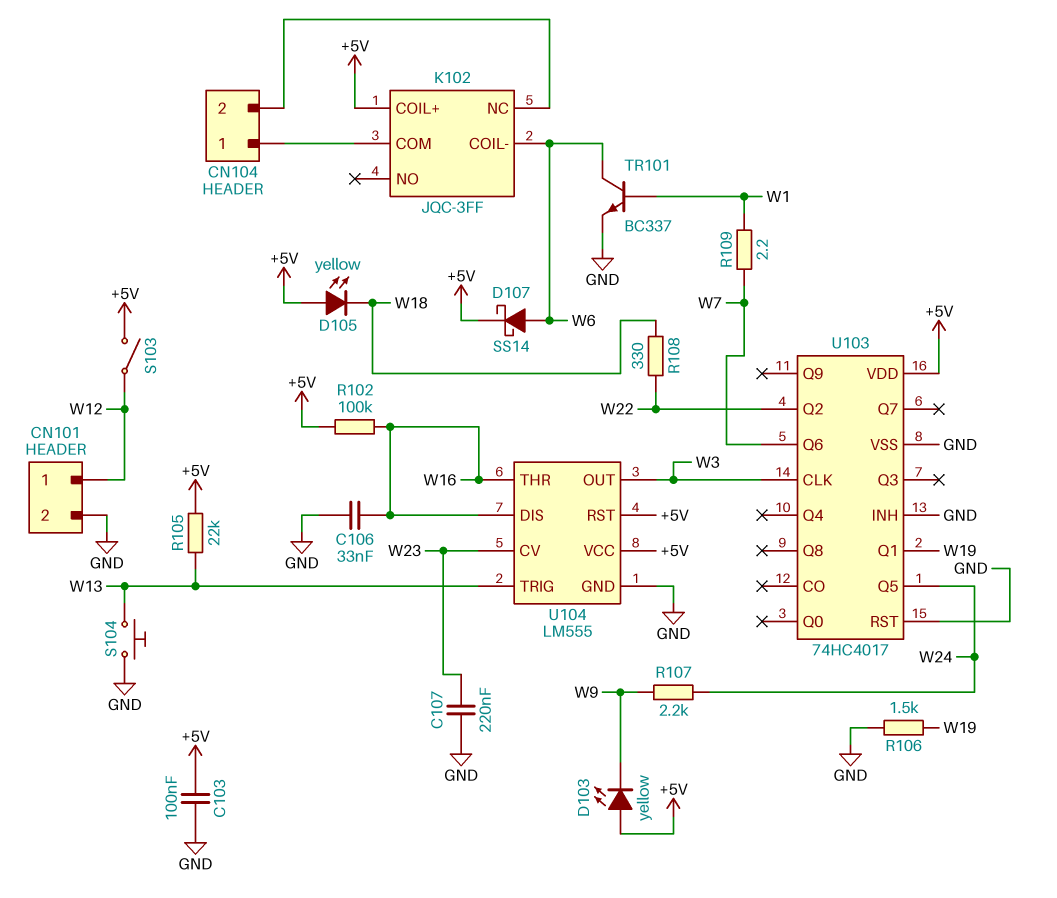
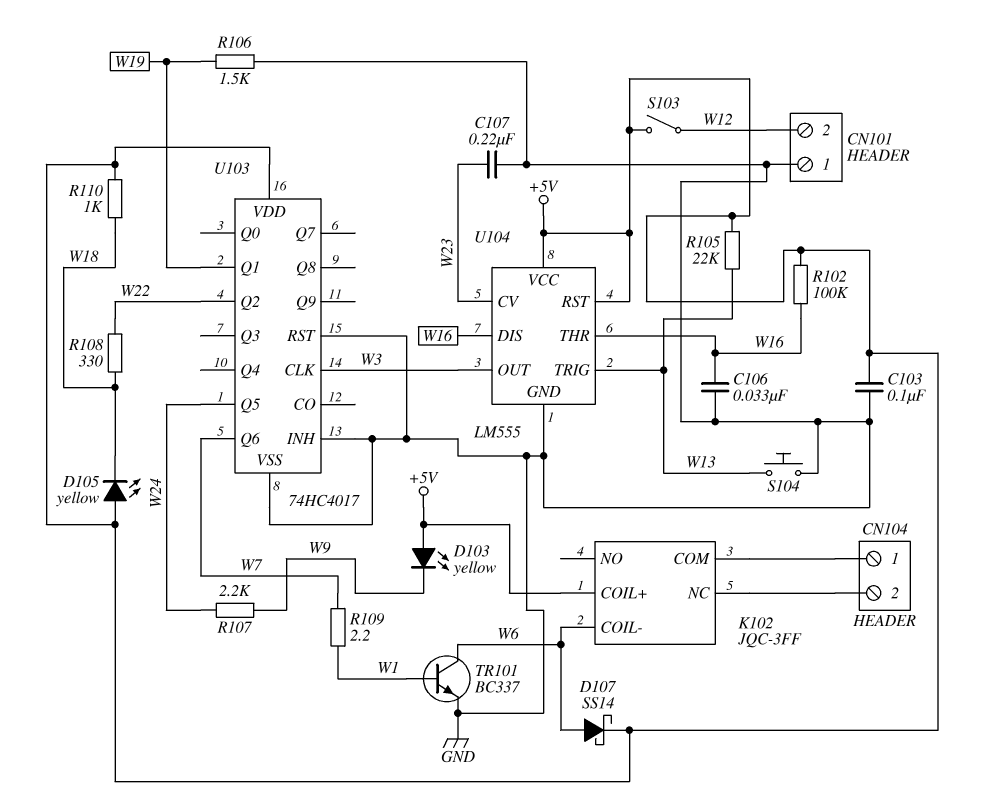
CN101 pin 1: W12 -> GND
CN101 pin 2: GND -> W12
R110: none -> 1k (+5V, W18)

